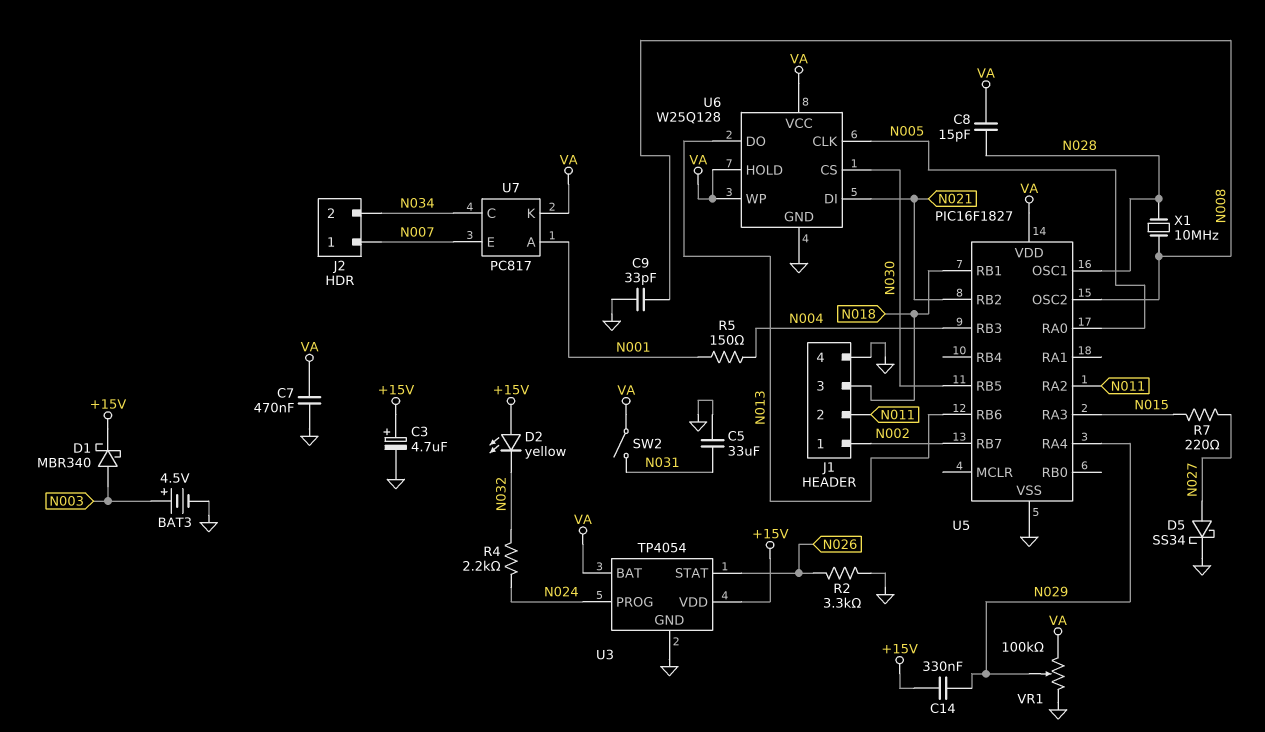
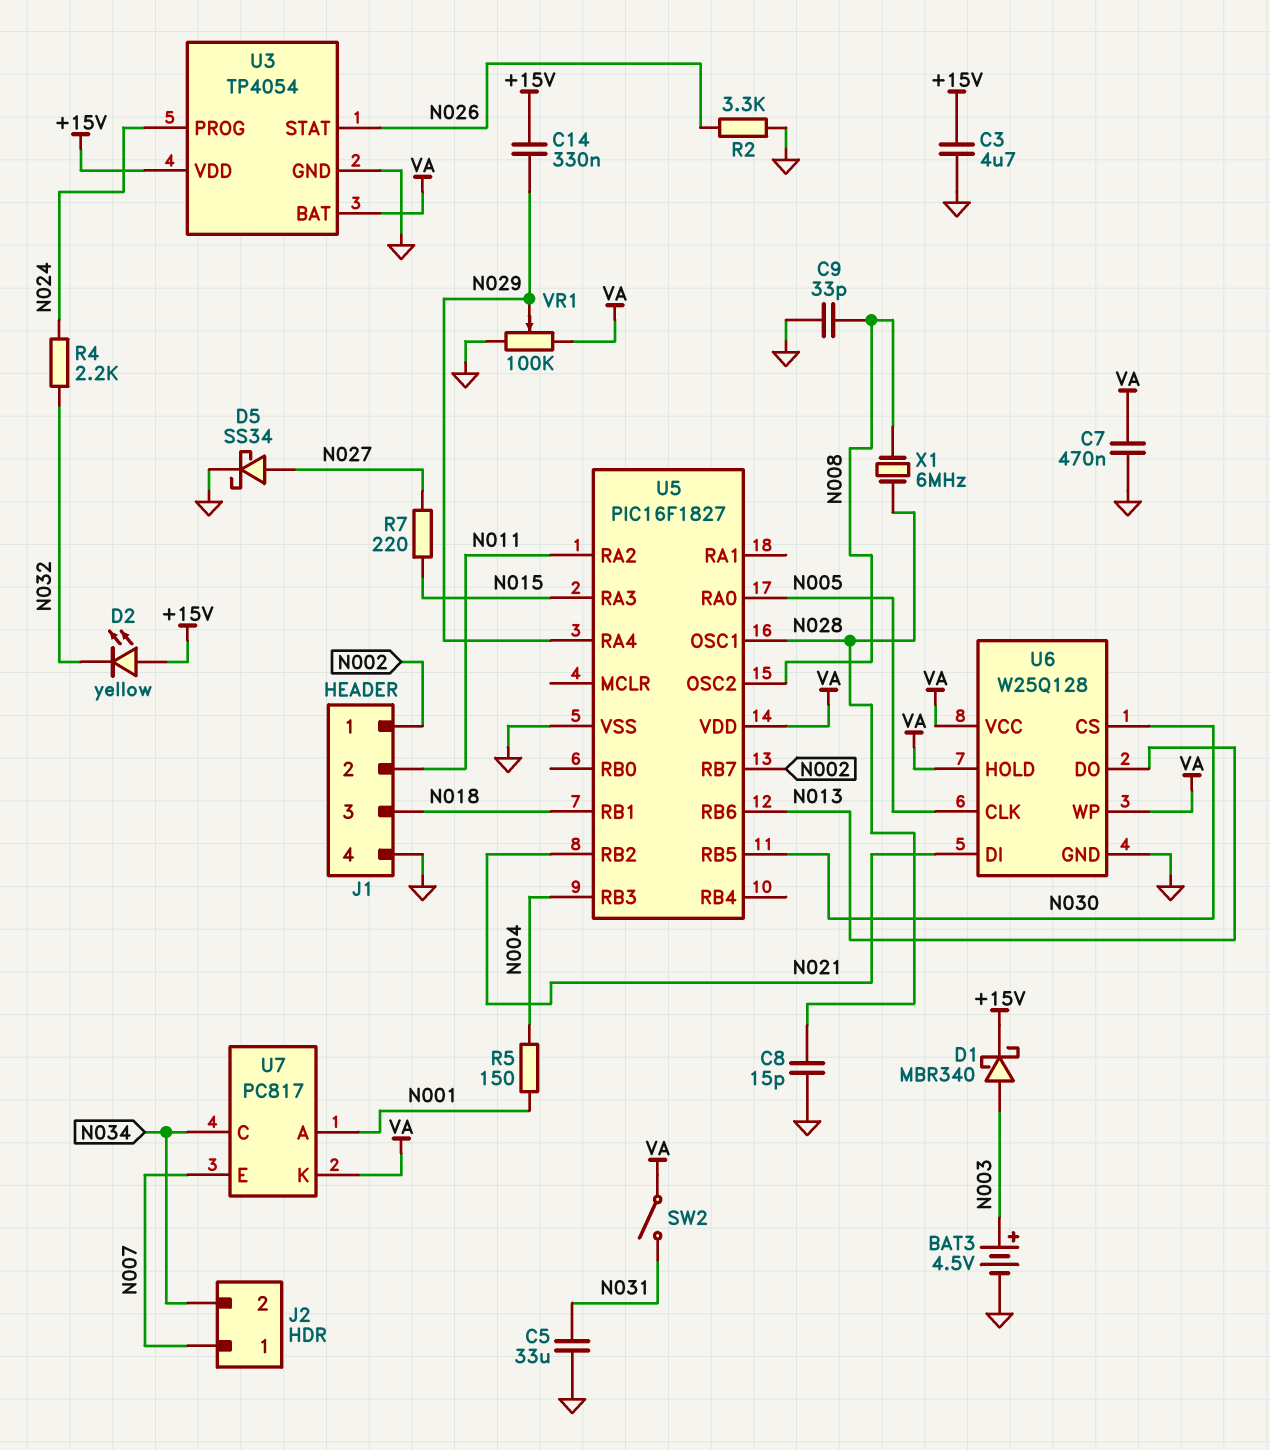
C3: 4.7uF (plus +15V, minus GND) -> 4.7uF (+15V, GND)
C8: 15pF (N028, VA) -> 15pF (GND, N028)
X1: 10MHz (N008, N028) -> 6MHz (N008, N028)

